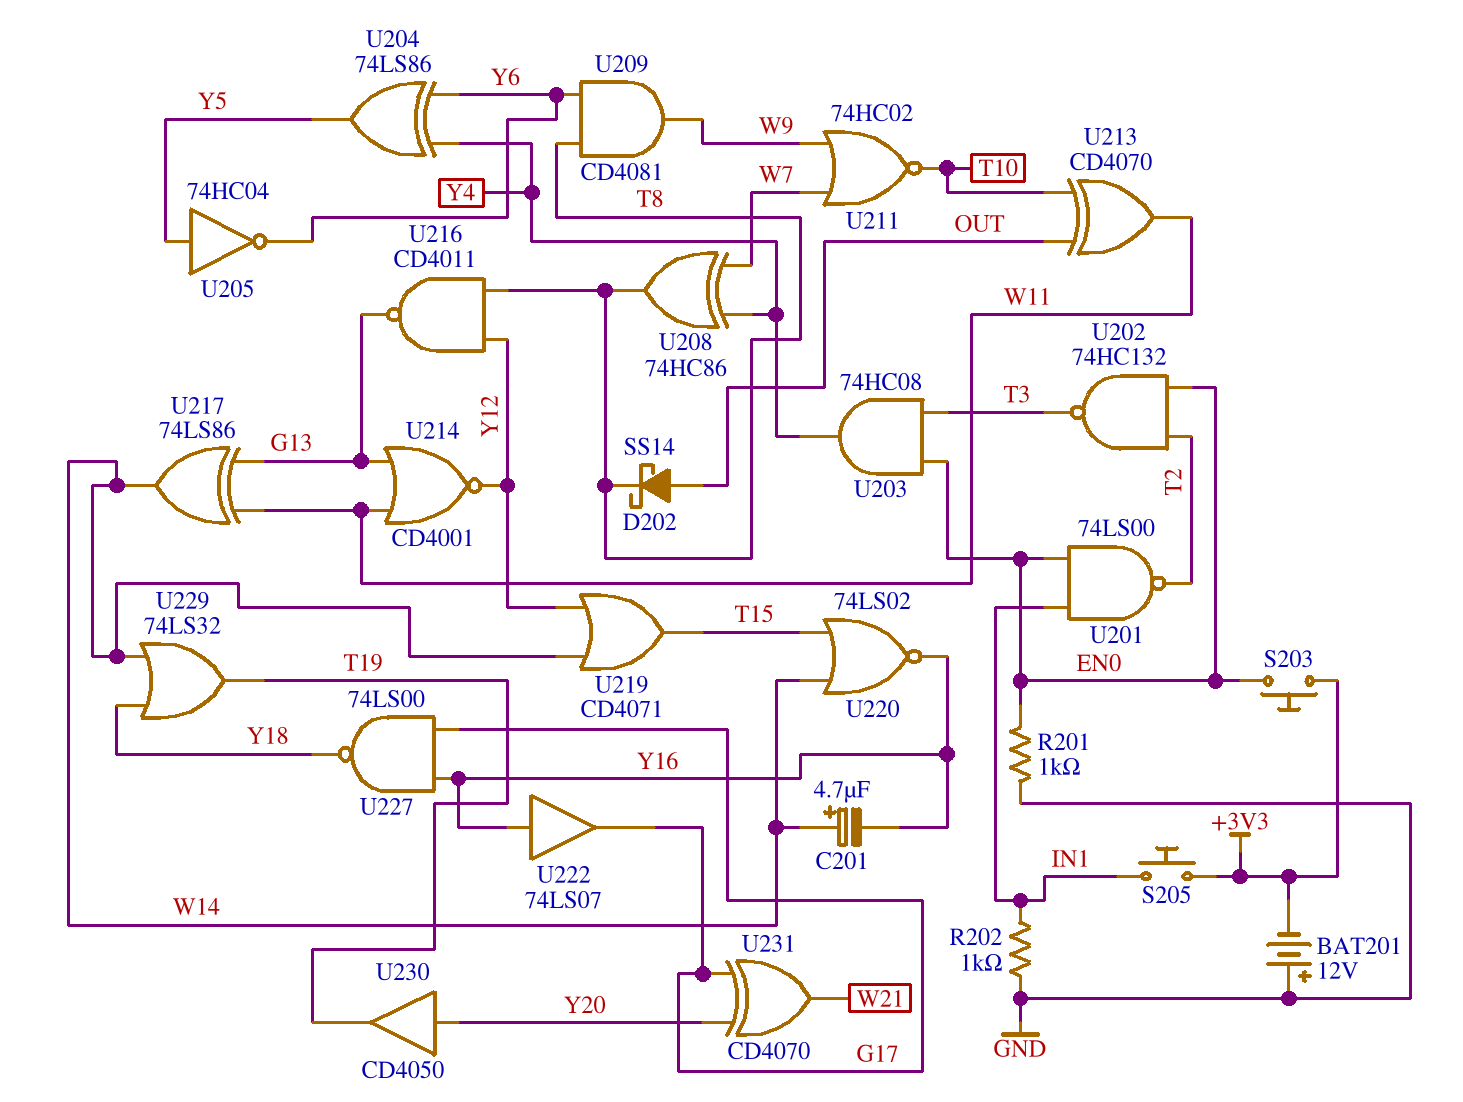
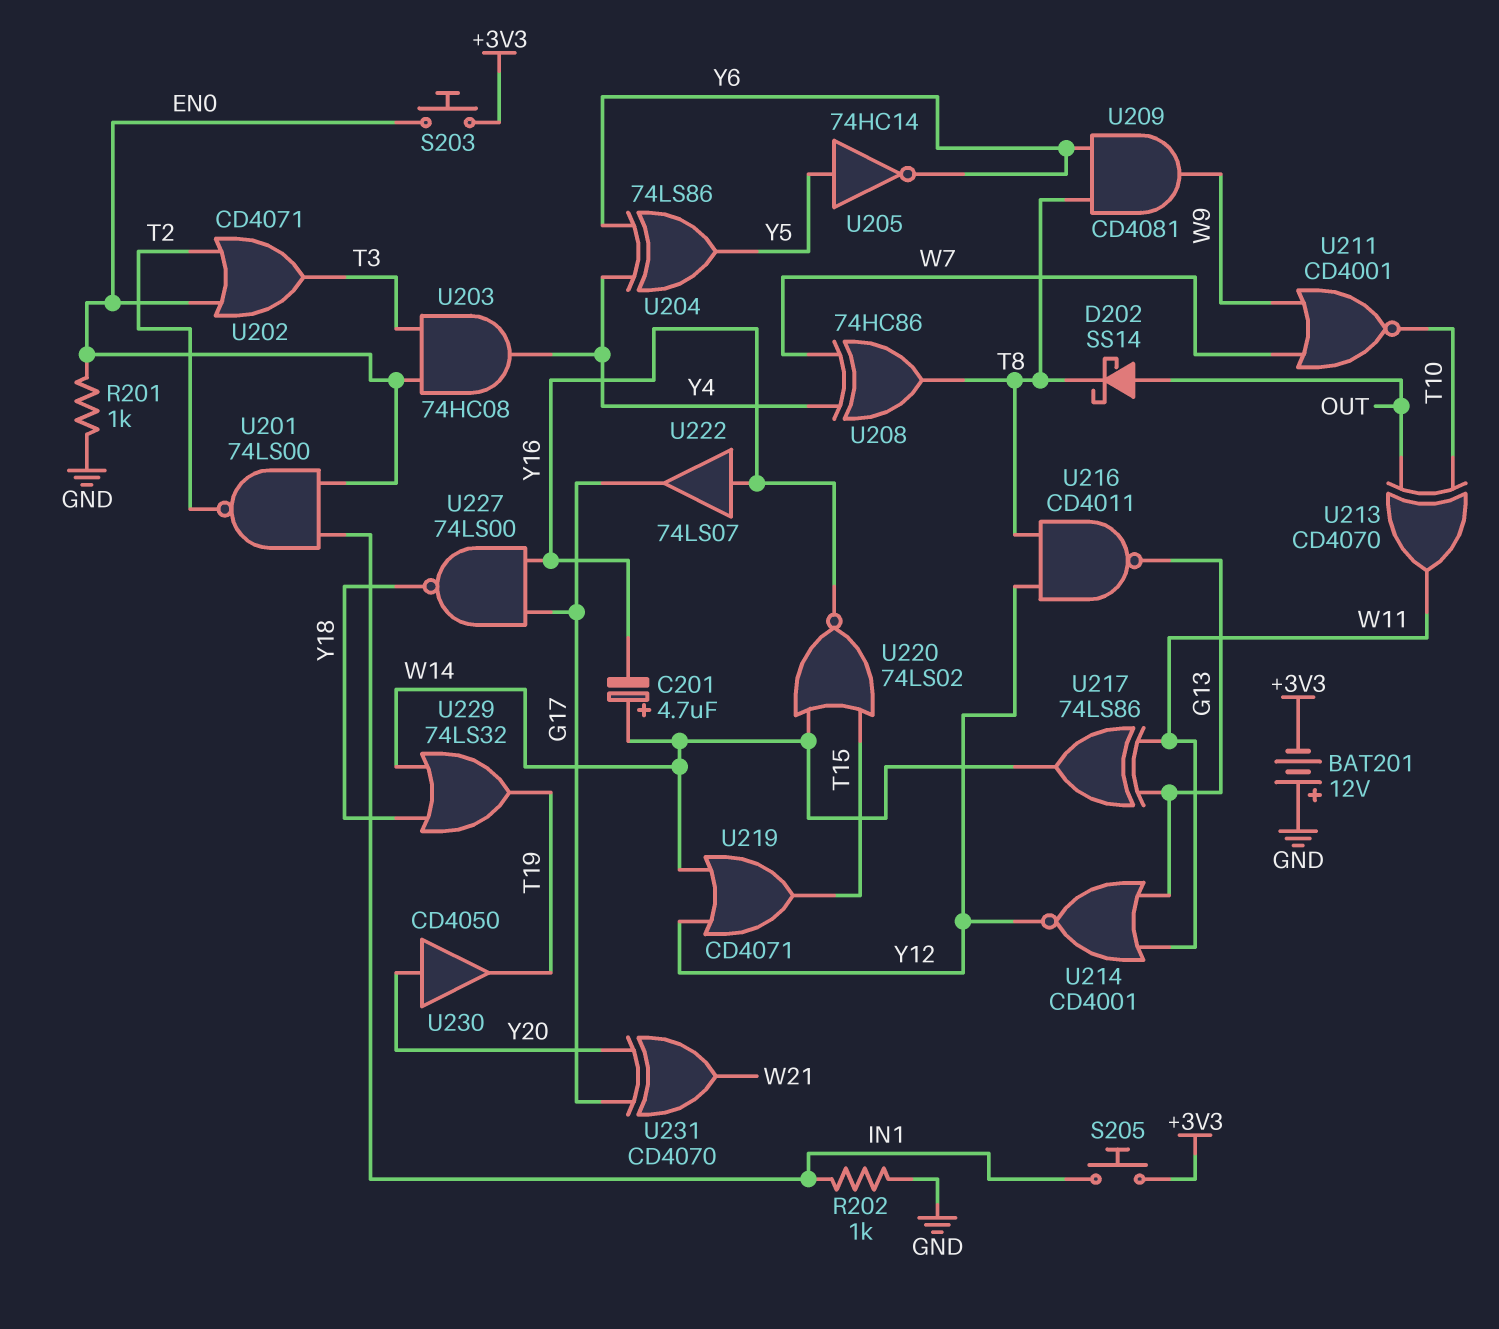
U202: NAND 74HC132 (in EN0, in T2, out T3) -> OR CD4071 (in EN0, in T2, out T3)
U205: NOT 74HC04 (in Y5, out Y6) -> NOT 74HC14 (in Y5, out Y6)
U211: NOR 74HC02 (in W7, in W9, out T10) -> NOR CD4001 (in W7, in W9, out T10)

